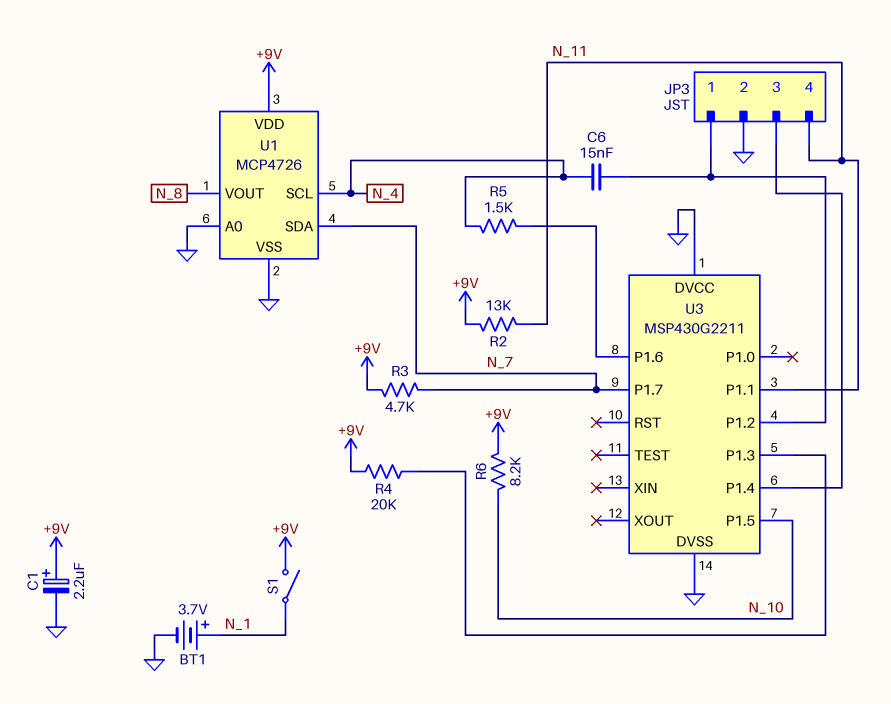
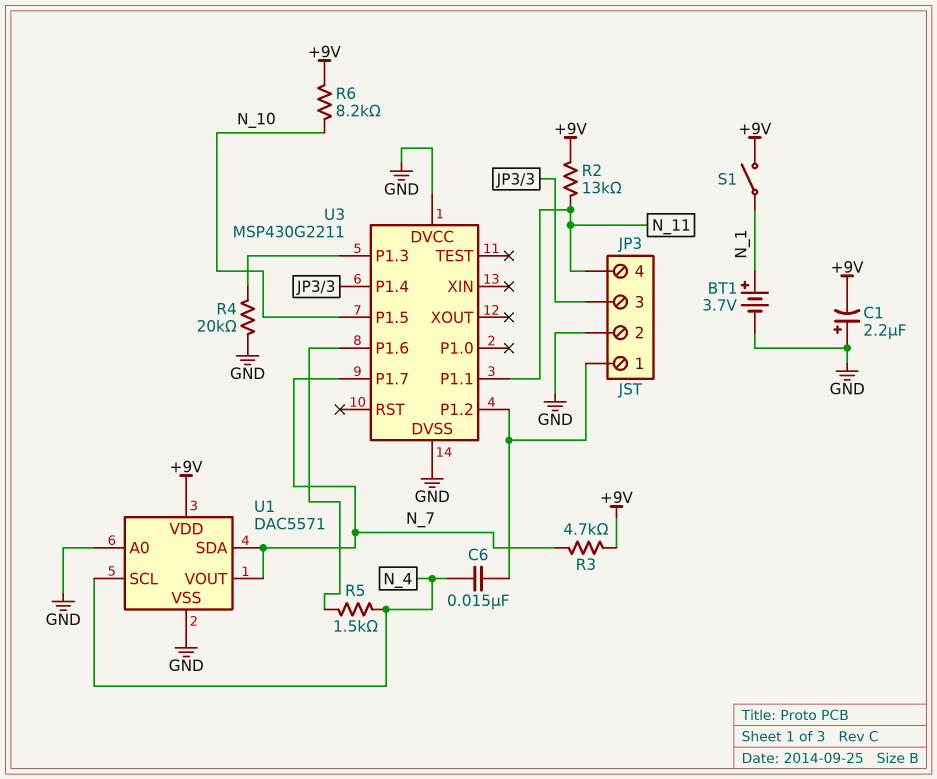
C1: 2.2uF (plus +9V, minus GND) -> 2.2uF (plus GND, minus +9V)
R4: 20k (+9V, U3/P1.3) -> 20k (GND, U3/P1.3)
U1: MCP4726 -> DAC5571
U1 pin VOUT: N_8 -> N_7

